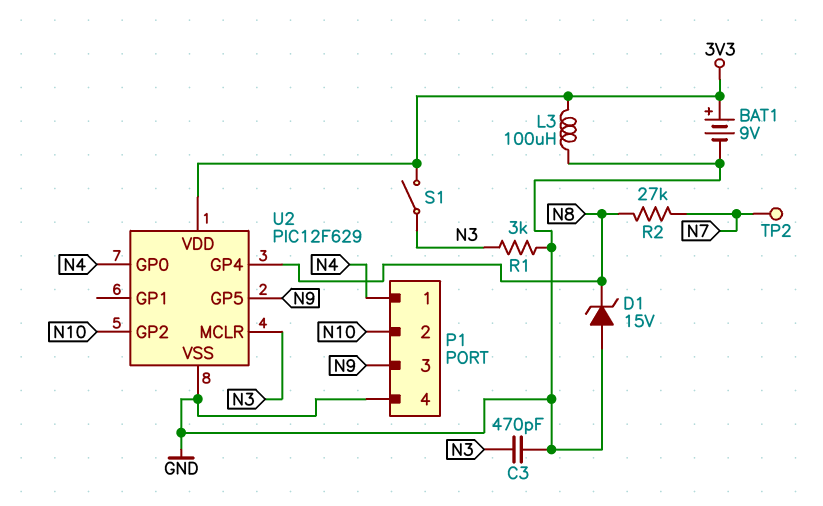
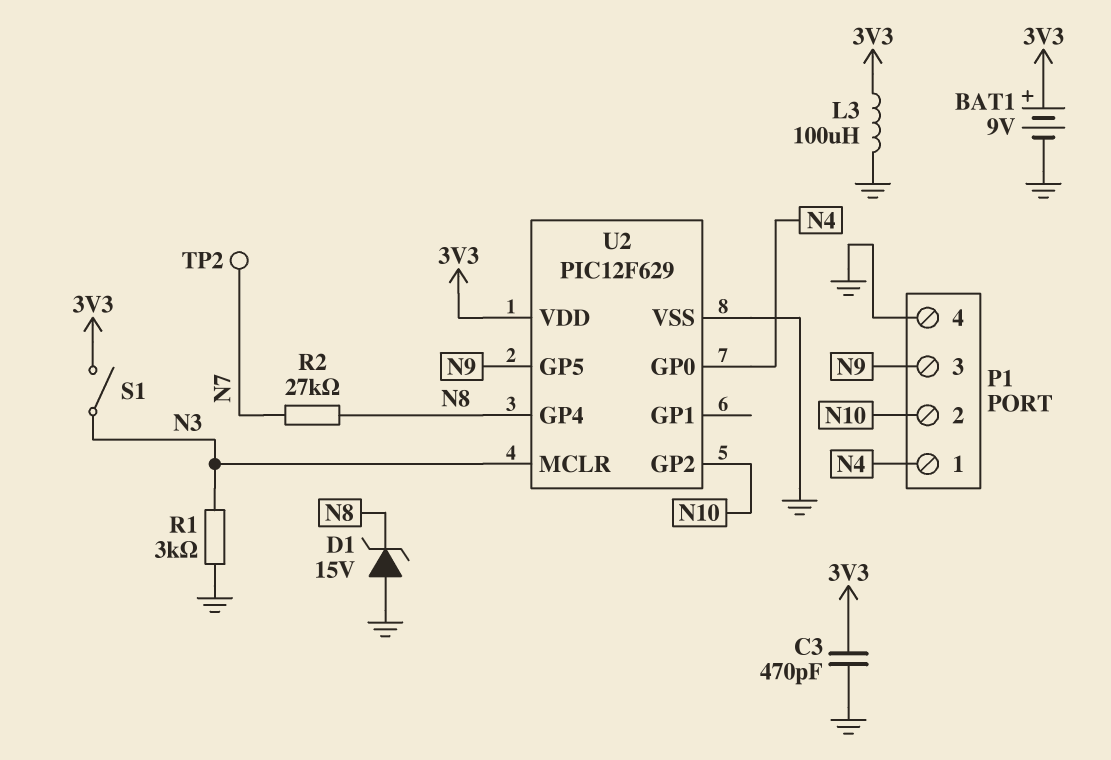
C3: 470pF (GND, N3) -> 470pF (3V3, GND)

